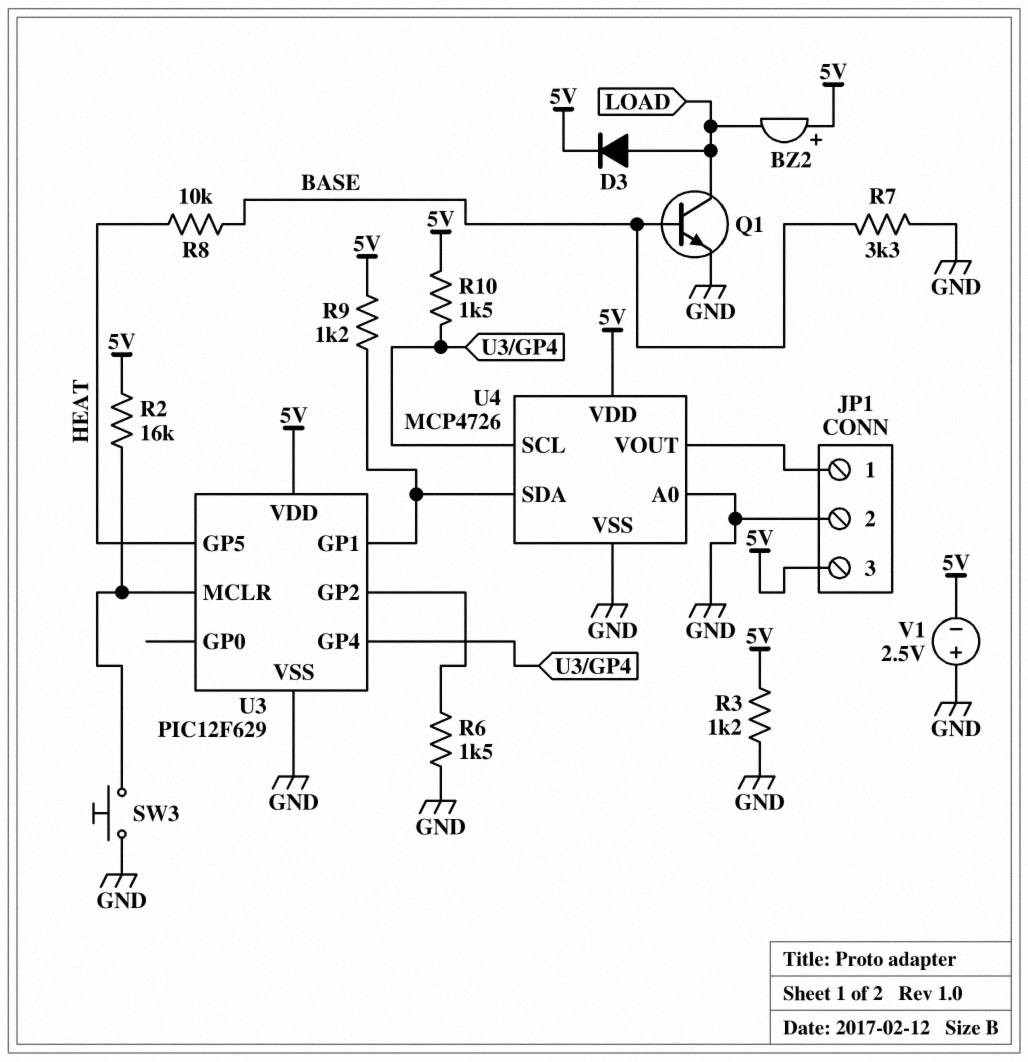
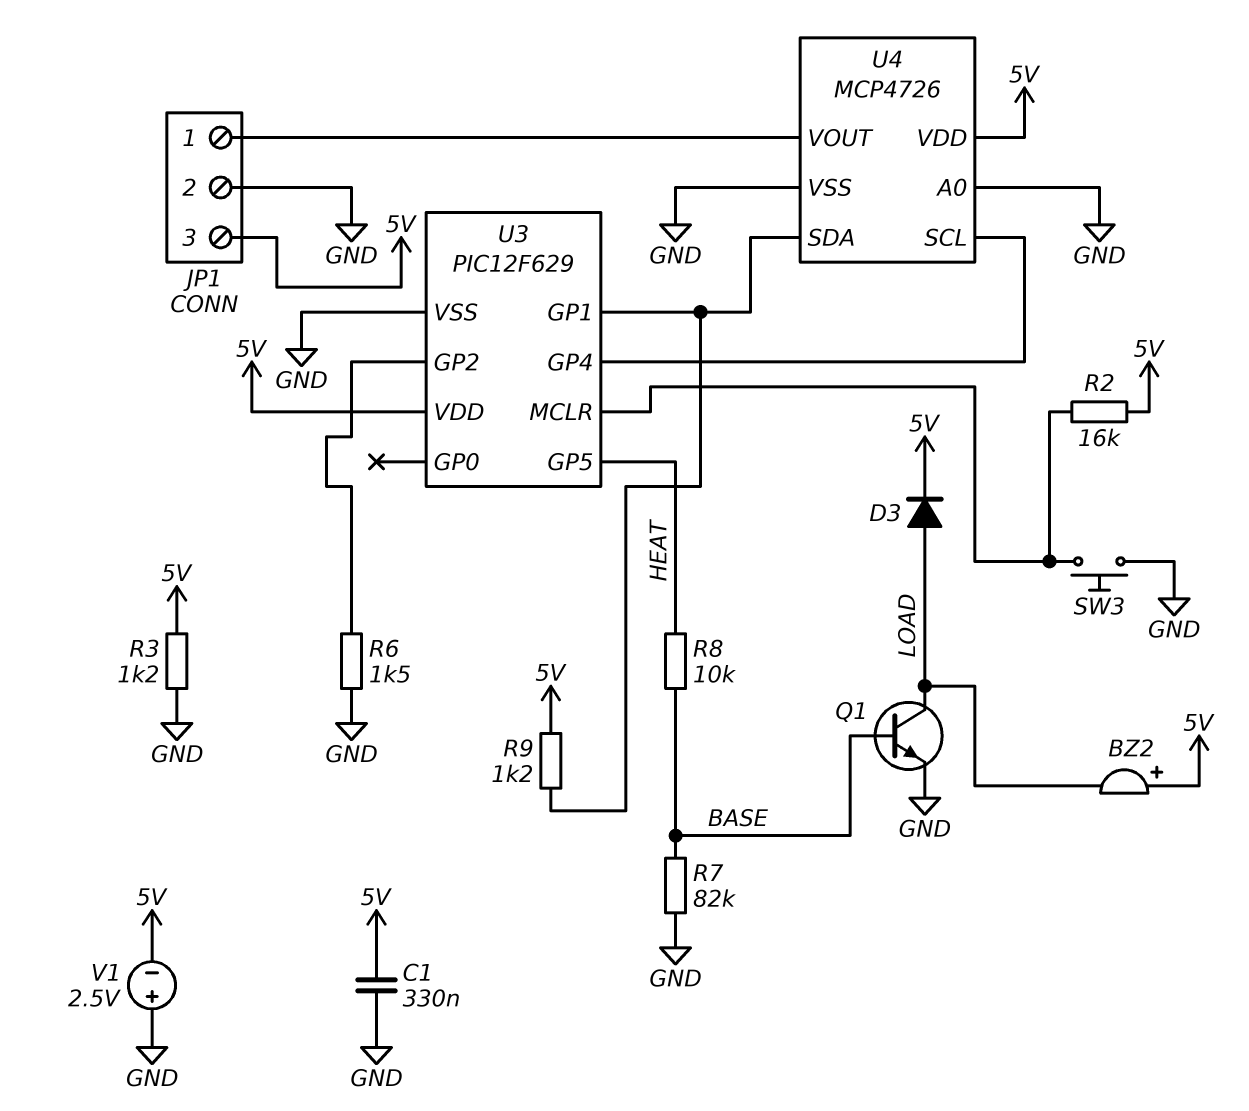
C1: none -> 330nF (5V, GND)
R7: 3.3k (BASE, GND) -> 82k (BASE, GND)
R10: 1.5k (5V, U3/GP4) -> none

